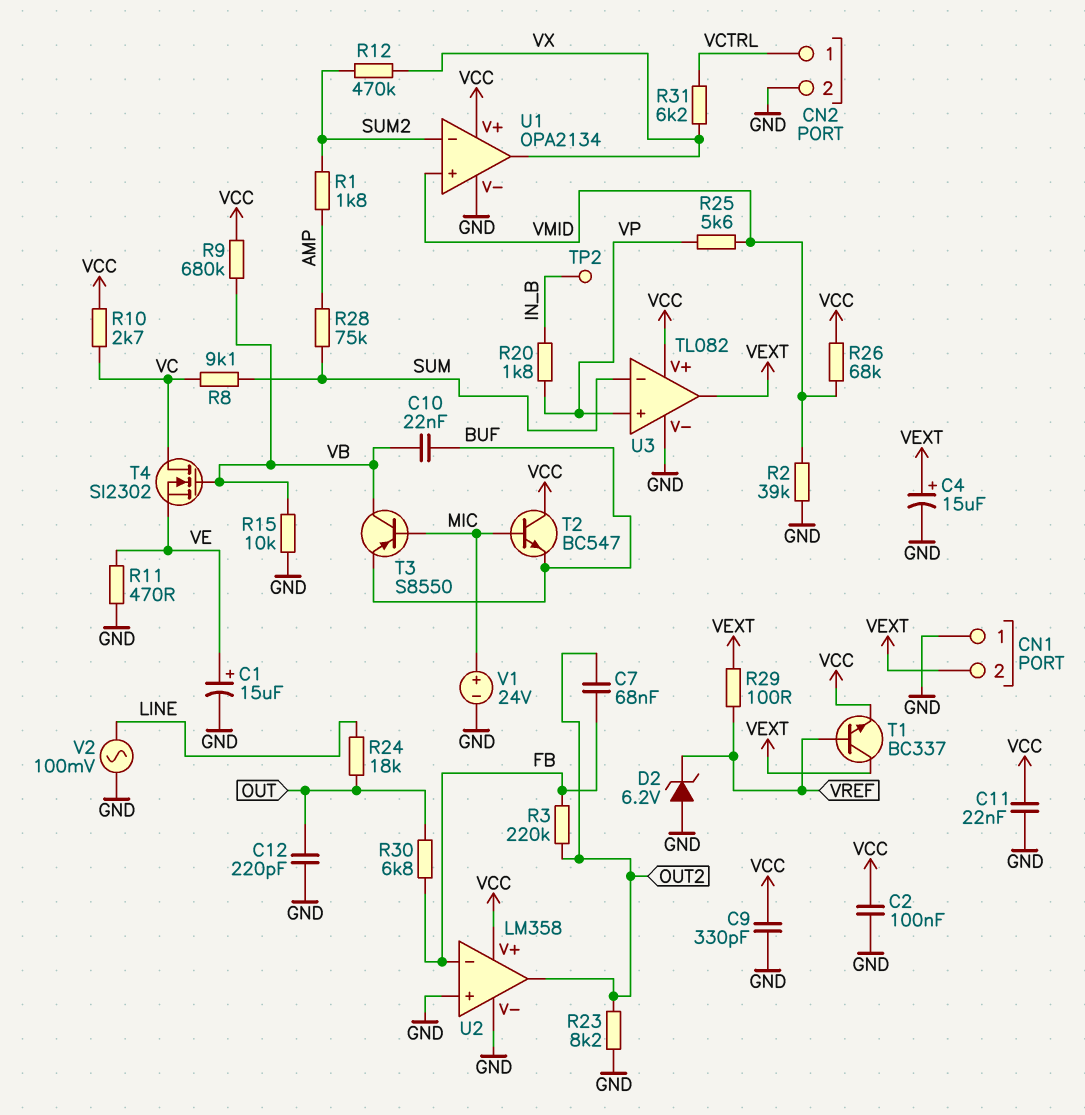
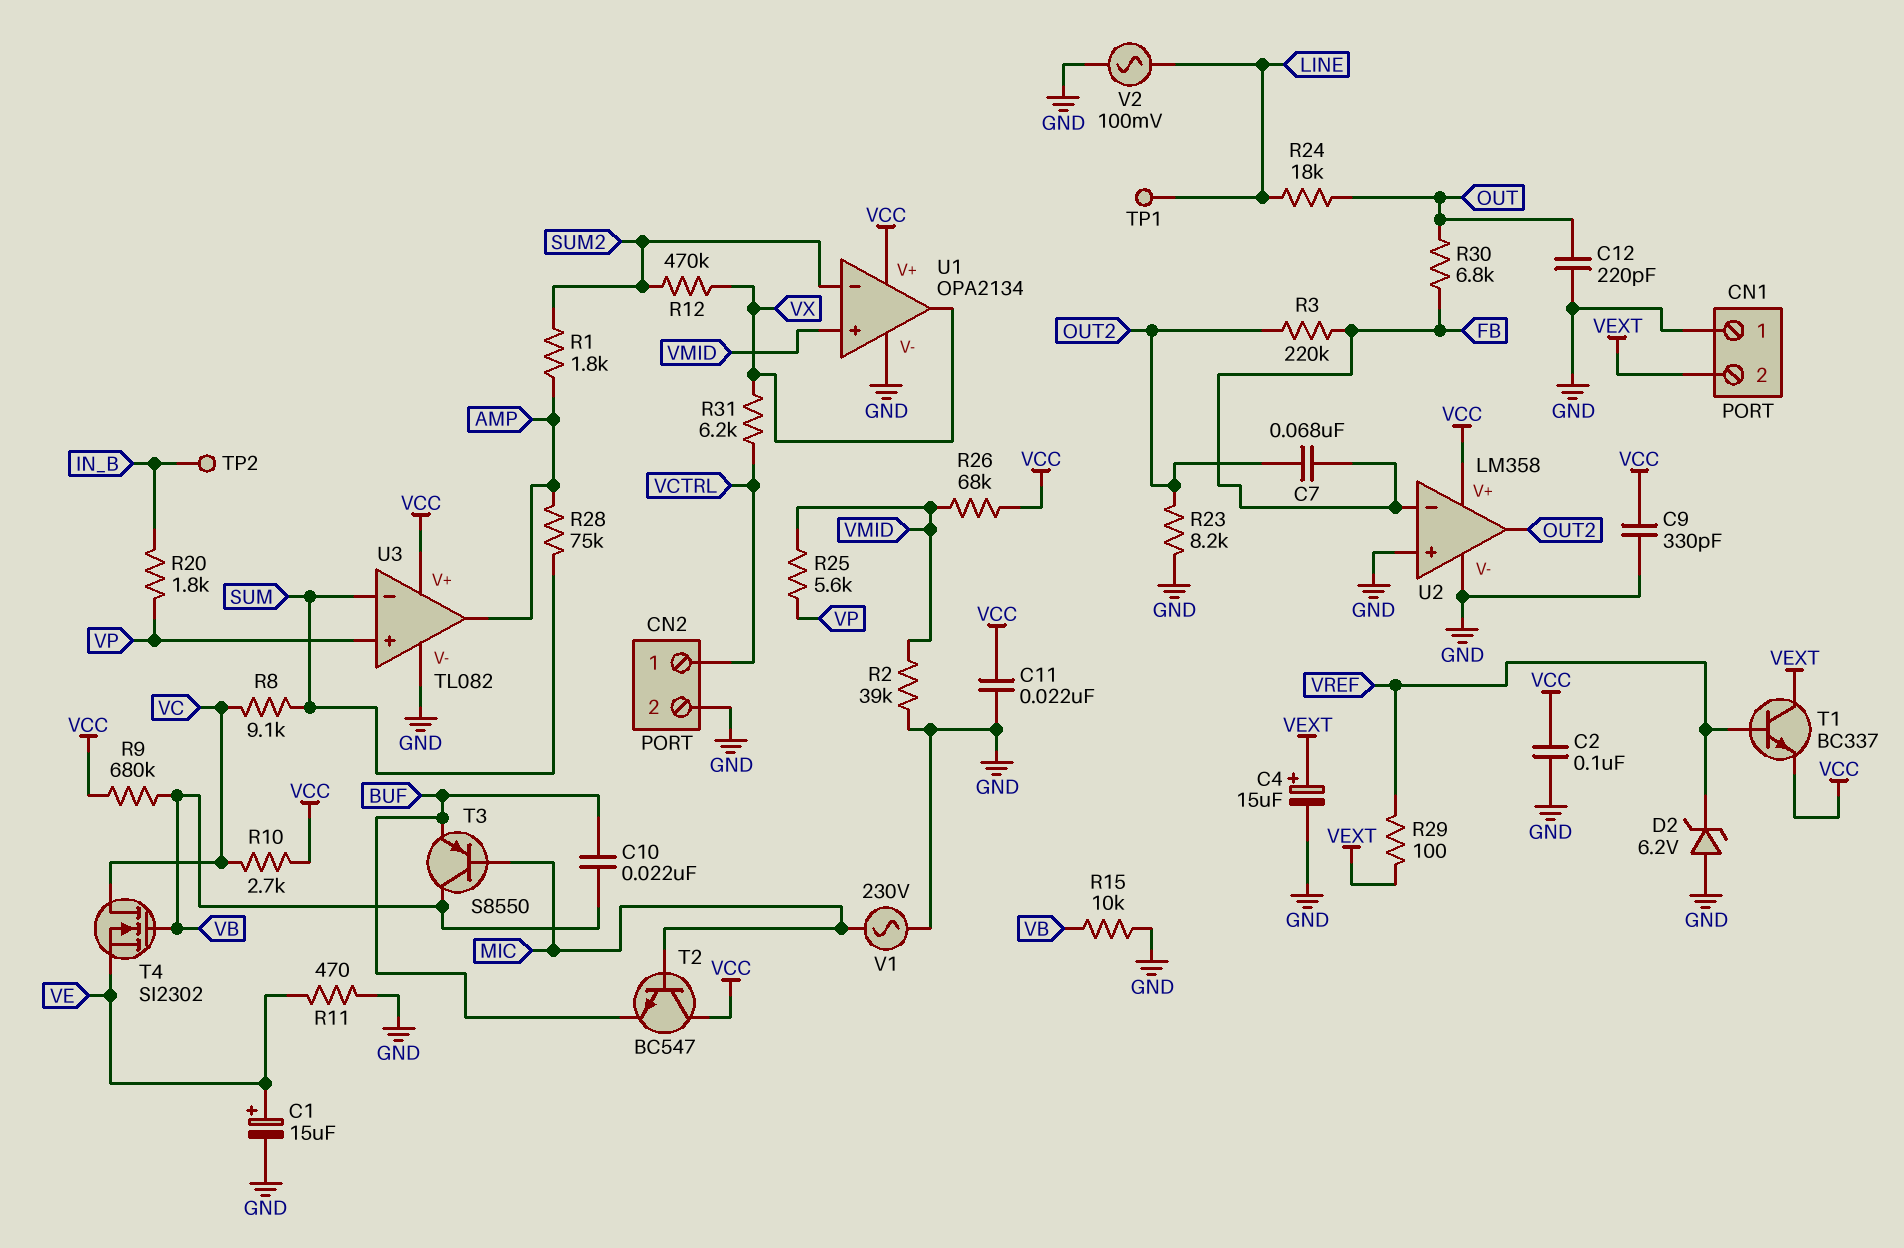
TP1: none -> test point (LINE)
U3 pin out: VEXT -> AMP
V1: 24V (plus MIC, minus GND) -> AC 230V (GND, MIC)

